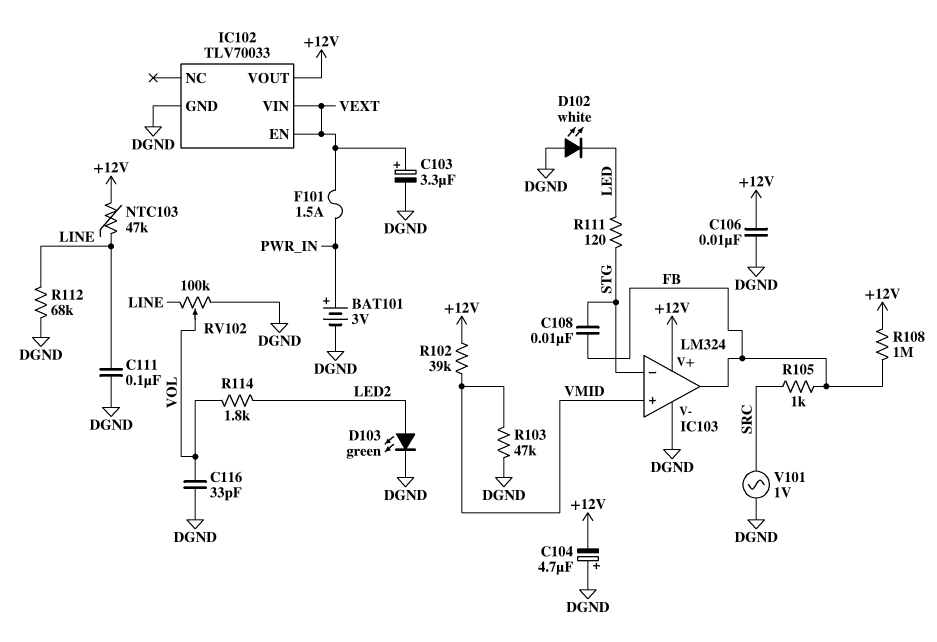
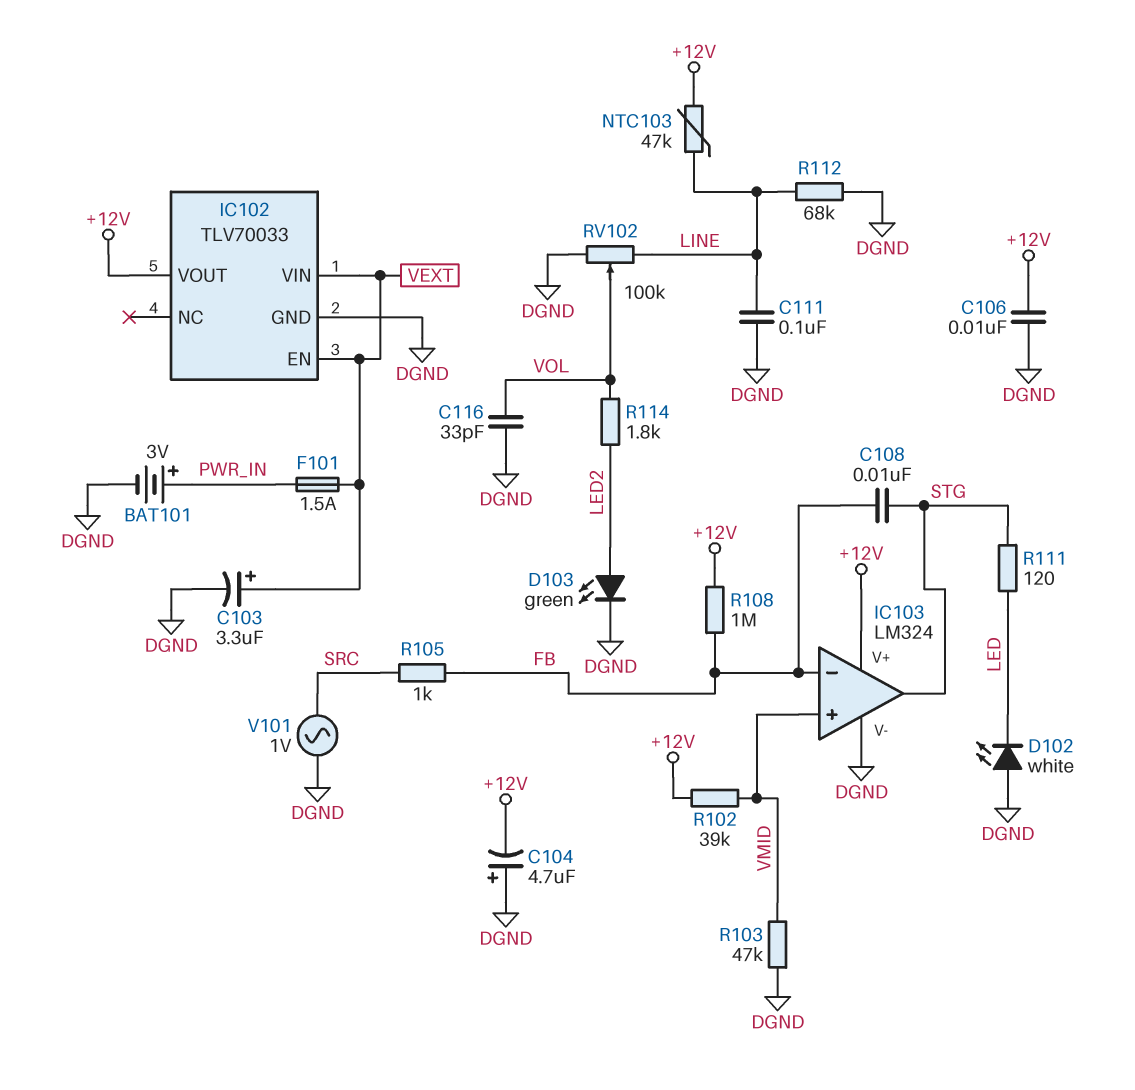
IC103 pin in-: STG -> FB
IC103 pin out: FB -> STG

